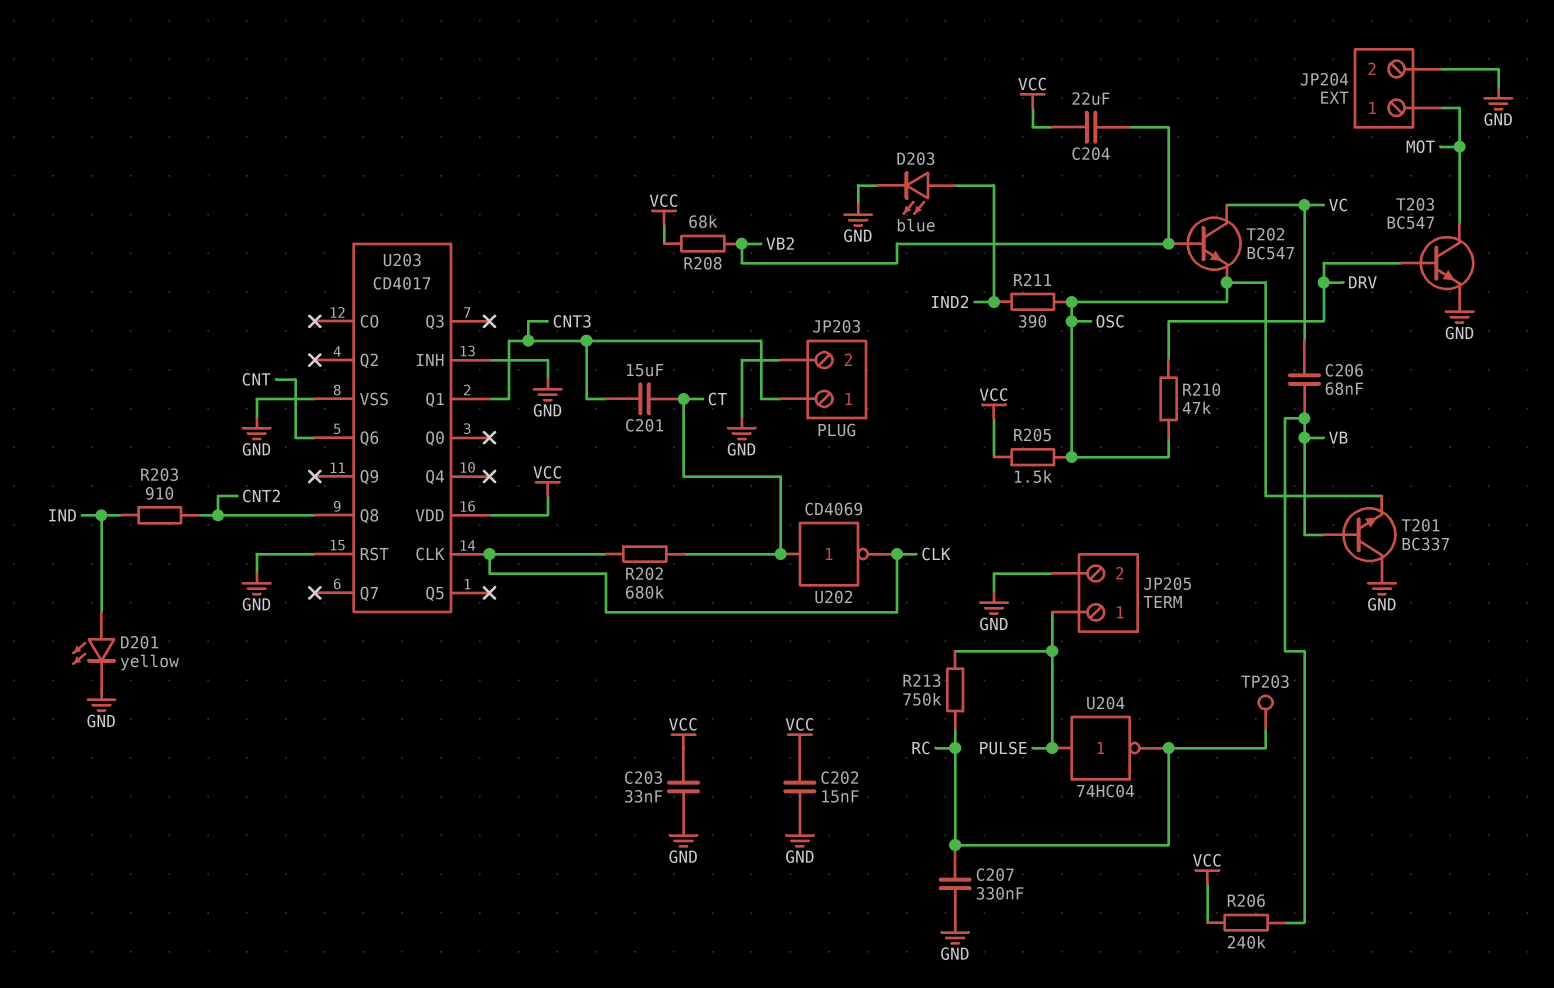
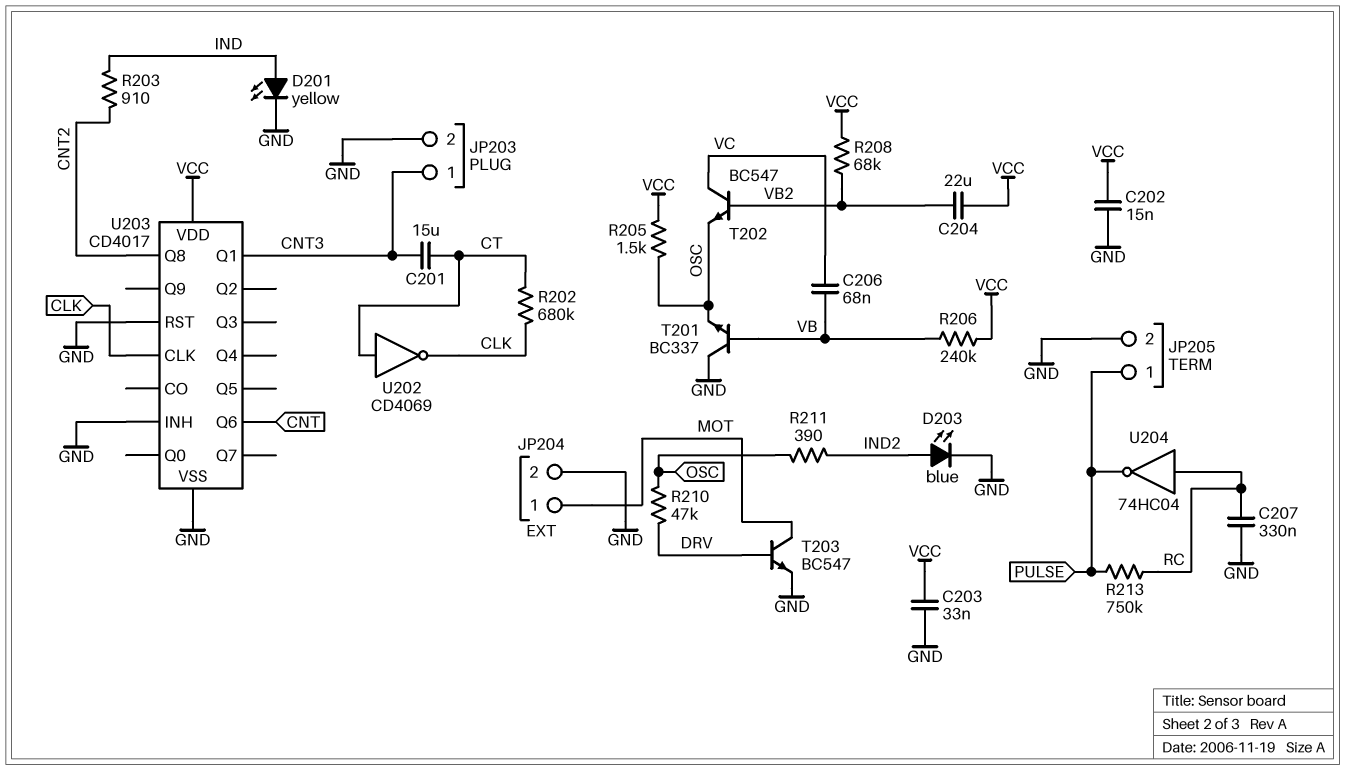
TP203: test point (RC) -> none
U204: NOT 74HC04 (in PULSE, out RC) -> NOT 74HC04 (in RC, out PULSE)

